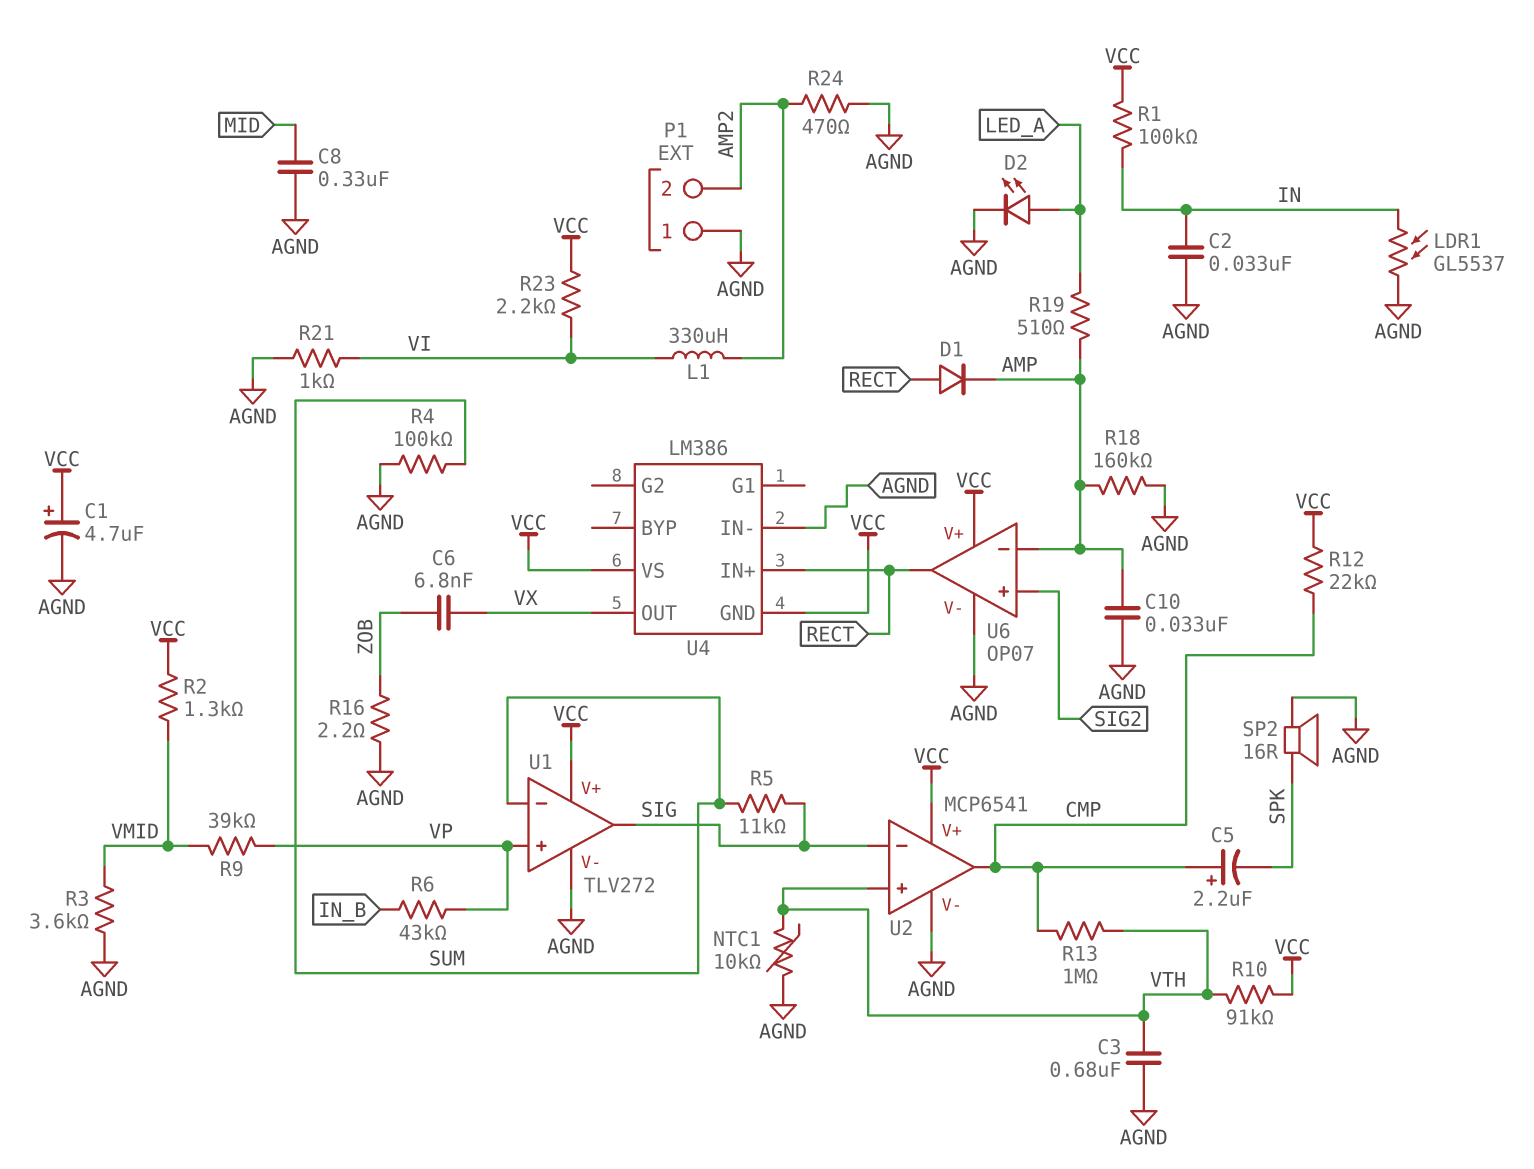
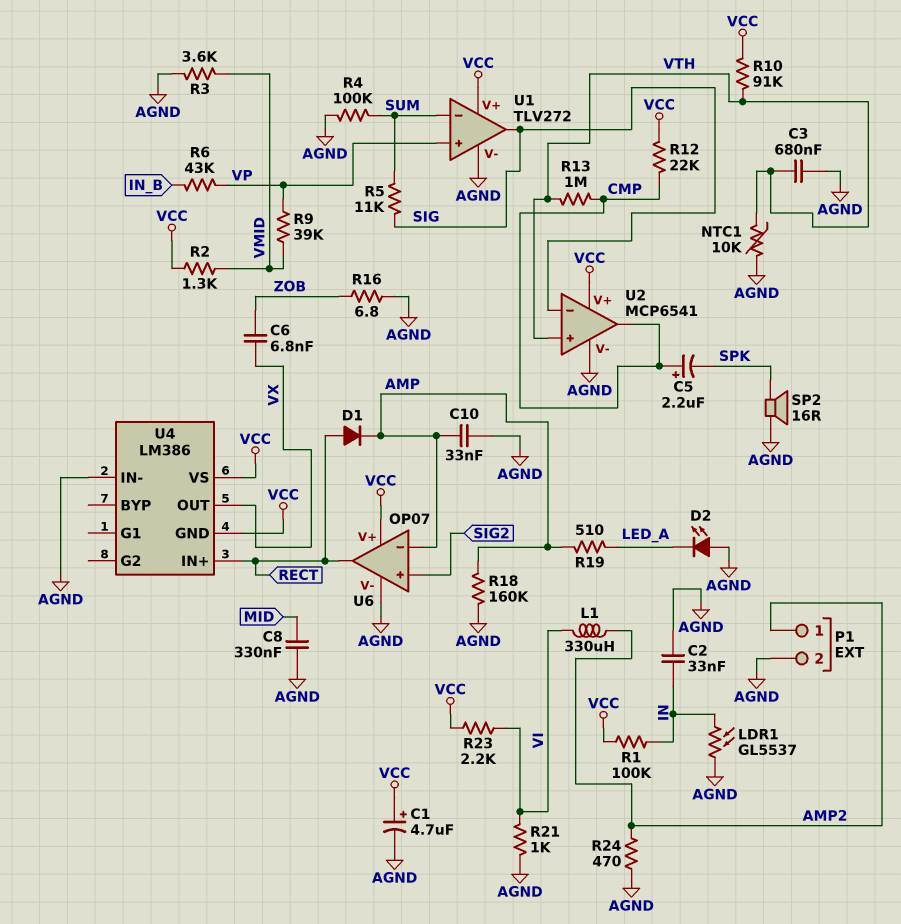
D2: LED (A LED_A, K AGND) -> LED (A AGND, K LED_A)
P1 pin 1: AGND -> AMP2
P1 pin 2: AMP2 -> AGND
R16: 2.2 (AGND, ZOB) -> 6.8 (AGND, ZOB)

